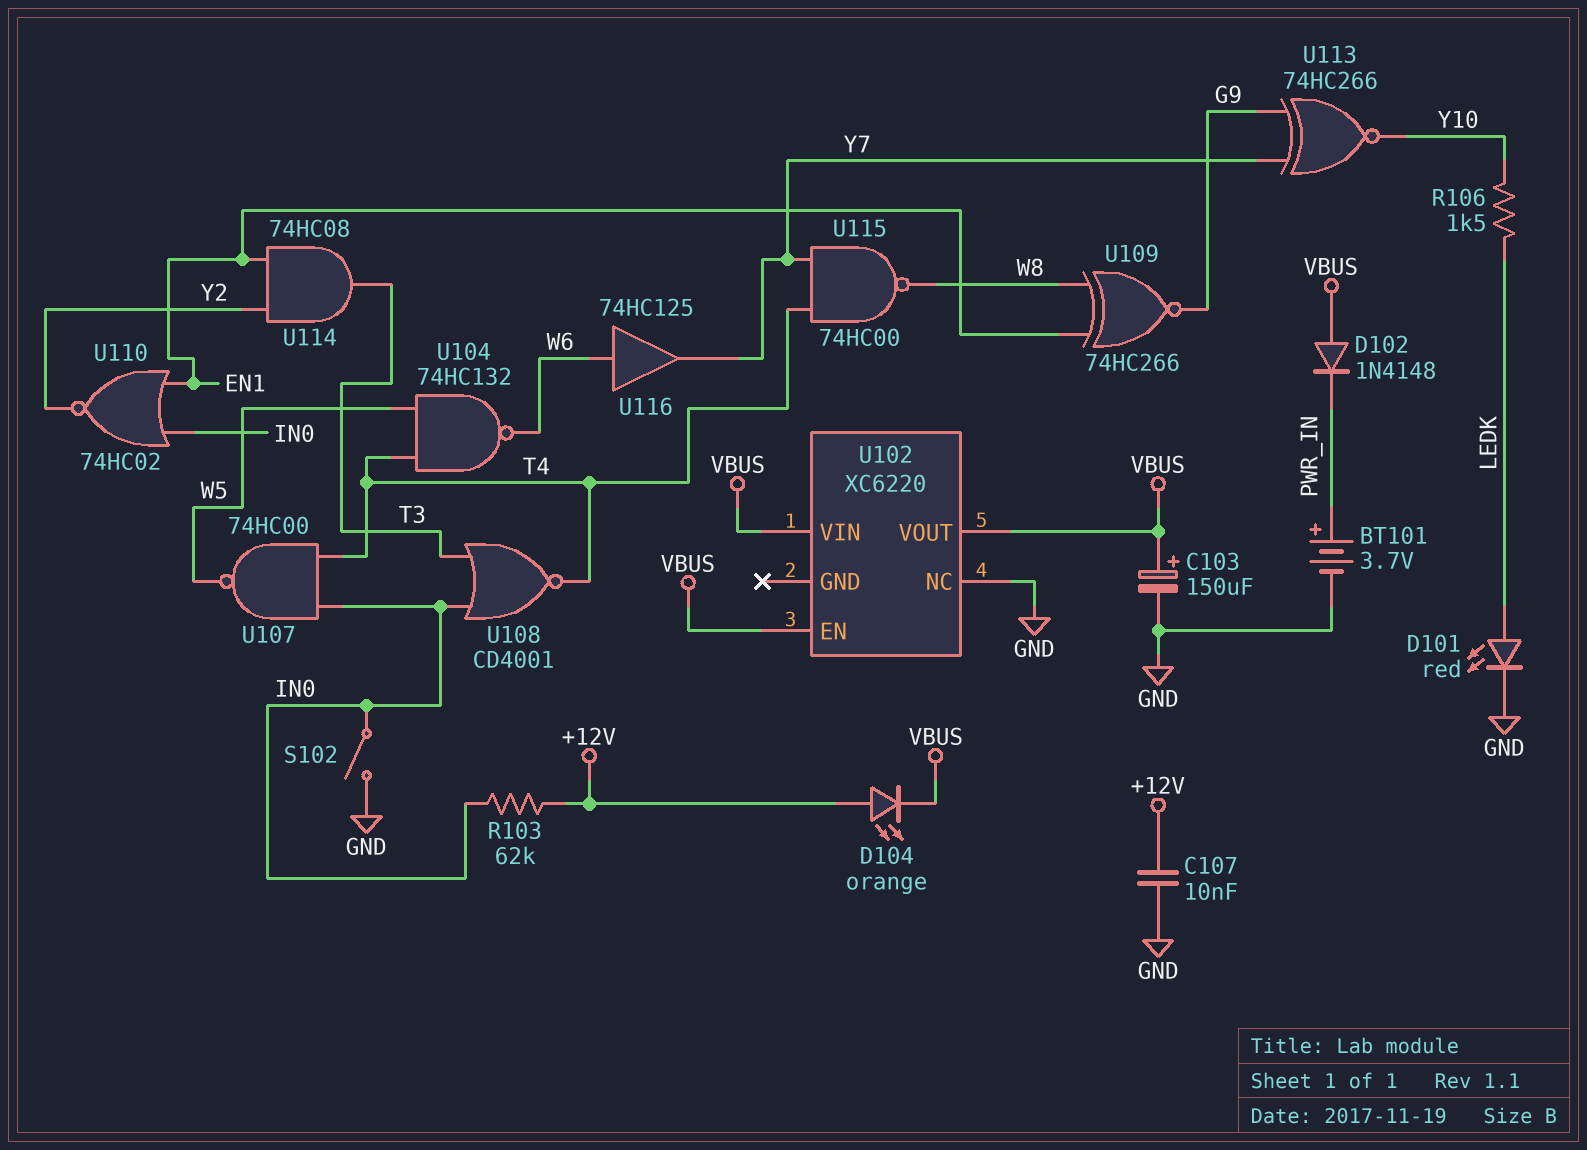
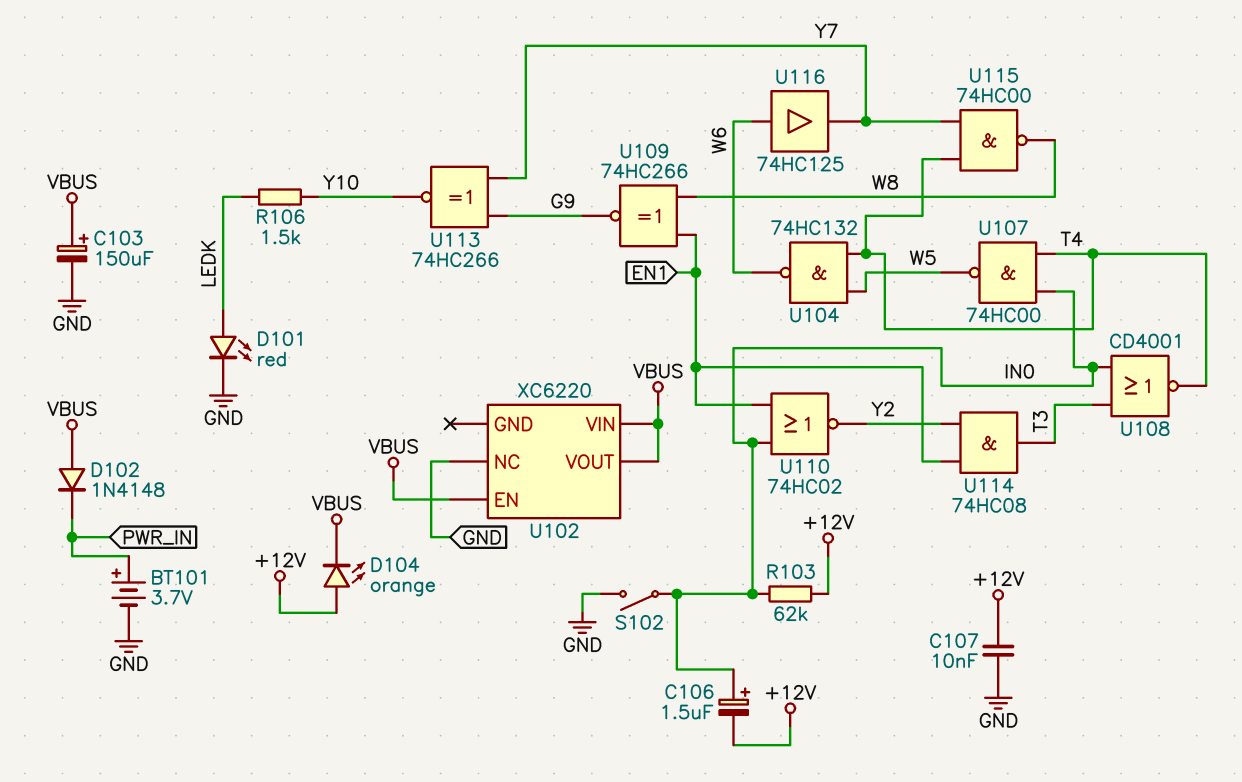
C106: none -> 1.5uF (plus IN0, minus +12V)

